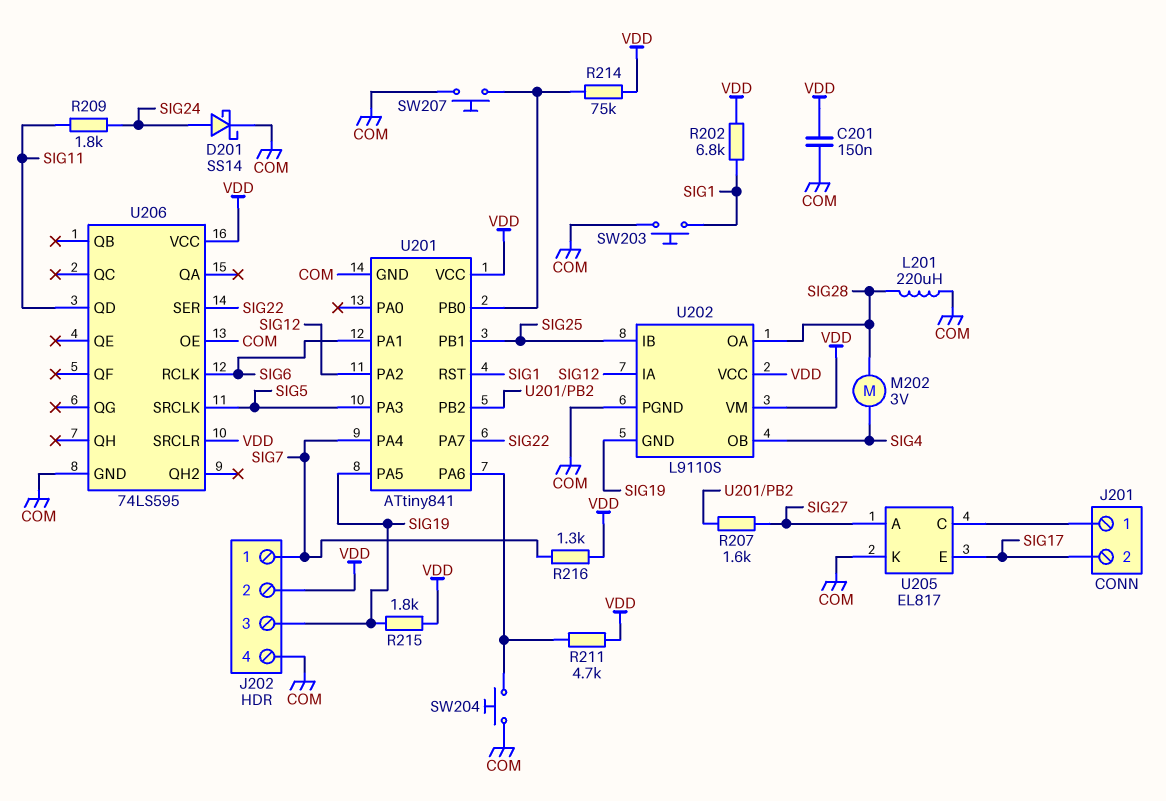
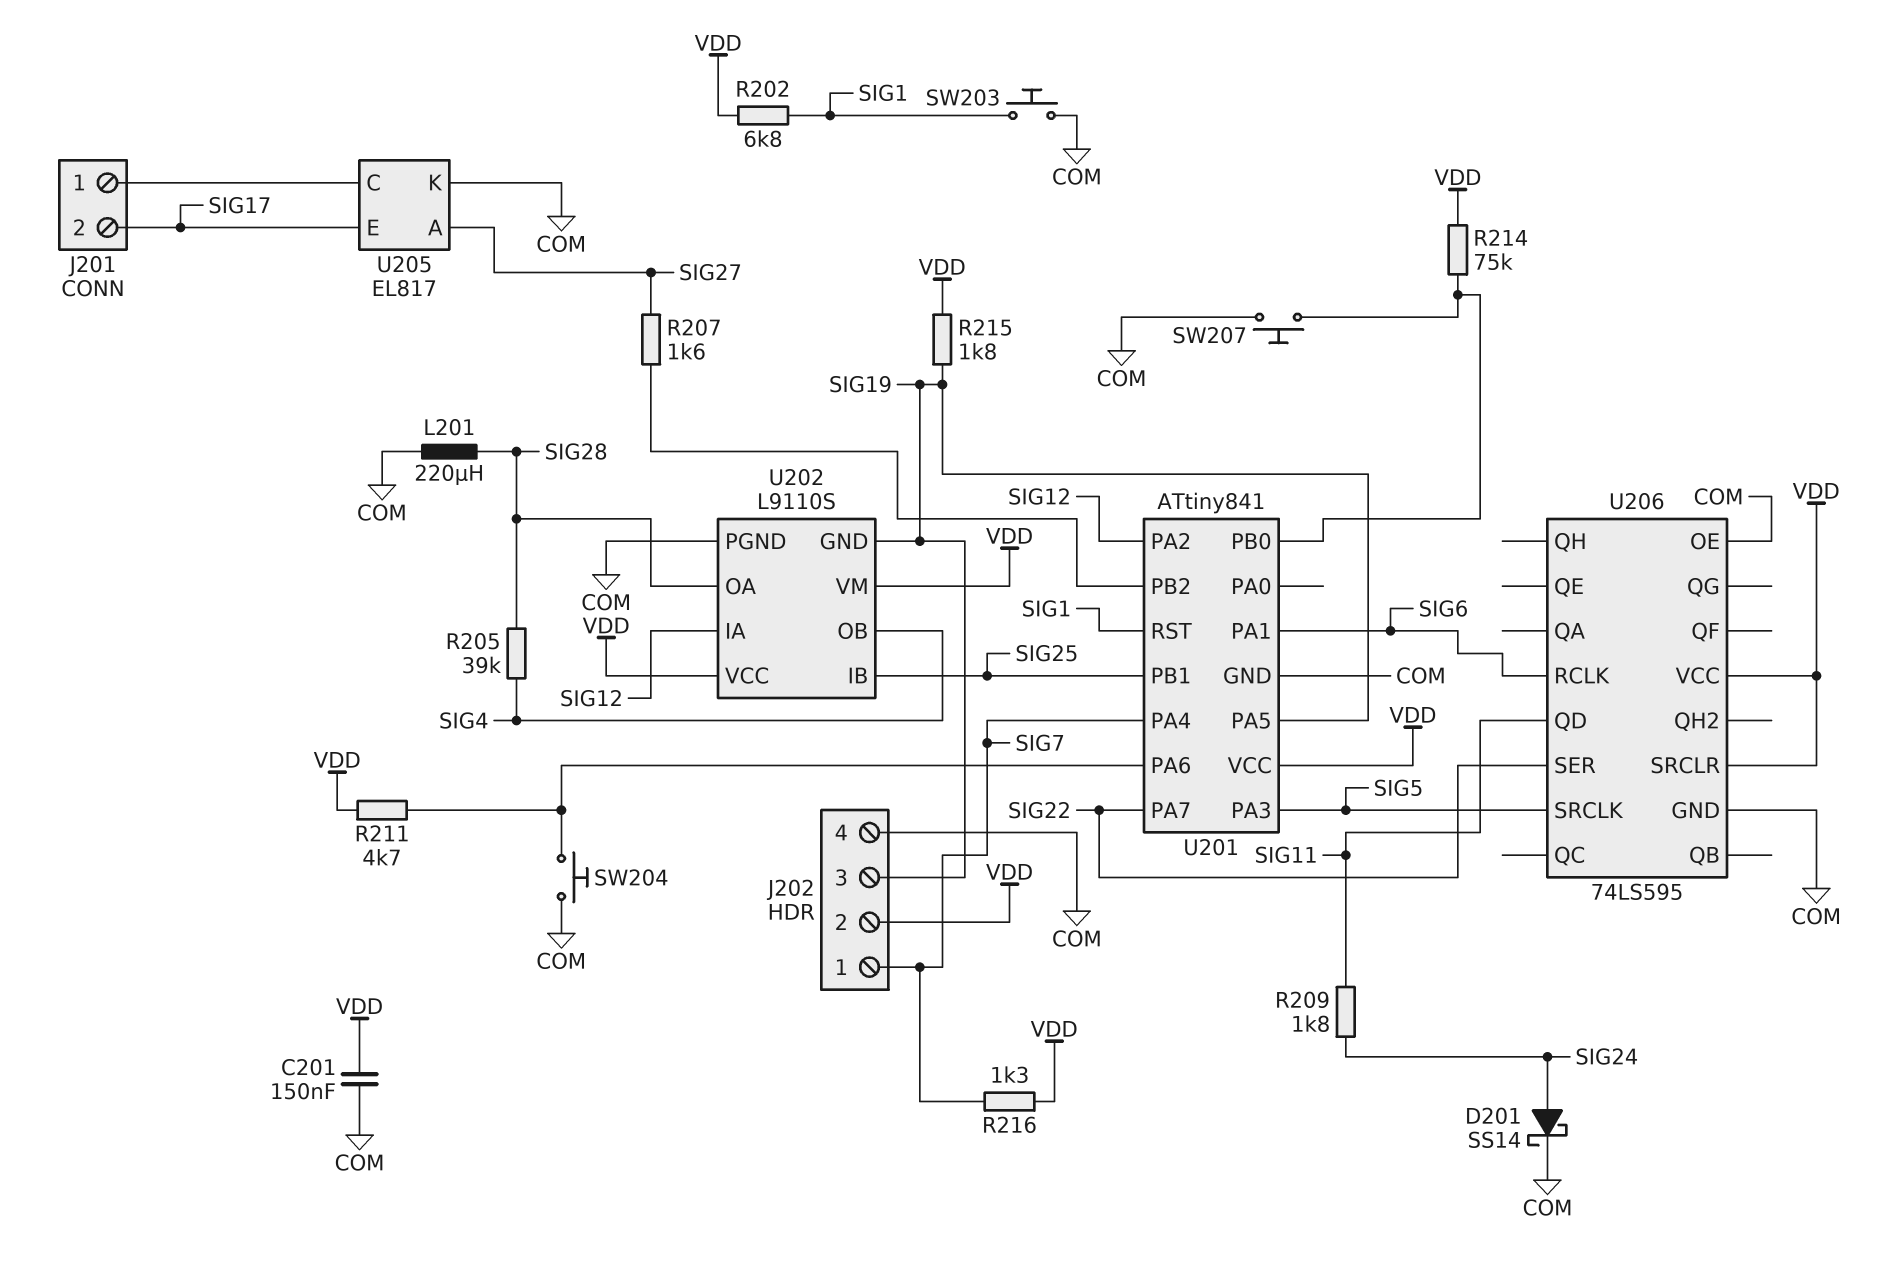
M202: motor 3V (SIG4, SIG28) -> none
R205: none -> 39k (SIG4, SIG28)

